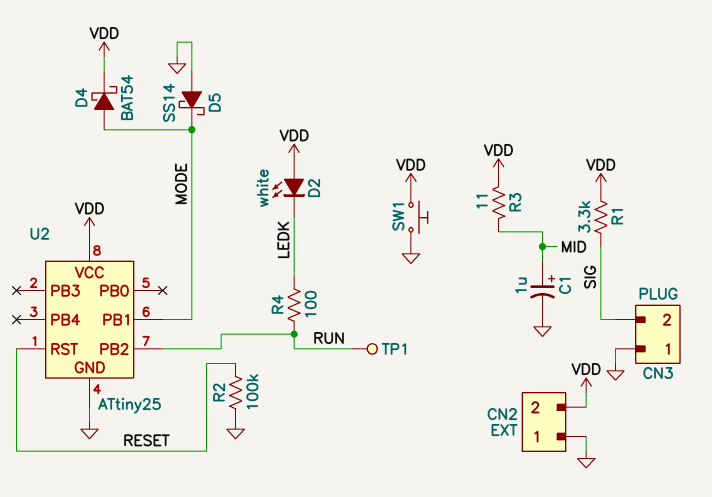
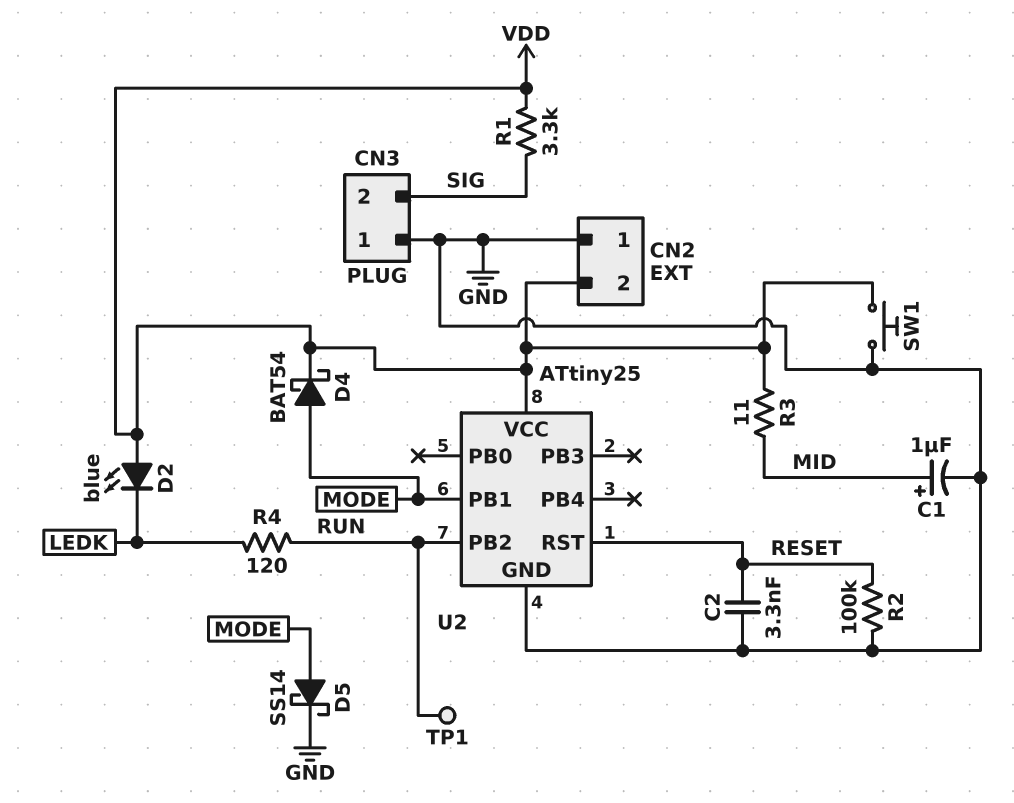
C2: none -> 3.3nF (GND, RESET)
D2: LED white (A VDD, K LEDK) -> LED blue (A VDD, K LEDK)
D5: schottky SS14 (A GND, K MODE) -> schottky SS14 (A MODE, K GND)
R4: 100 (LEDK, RUN) -> 120 (LEDK, RUN)

